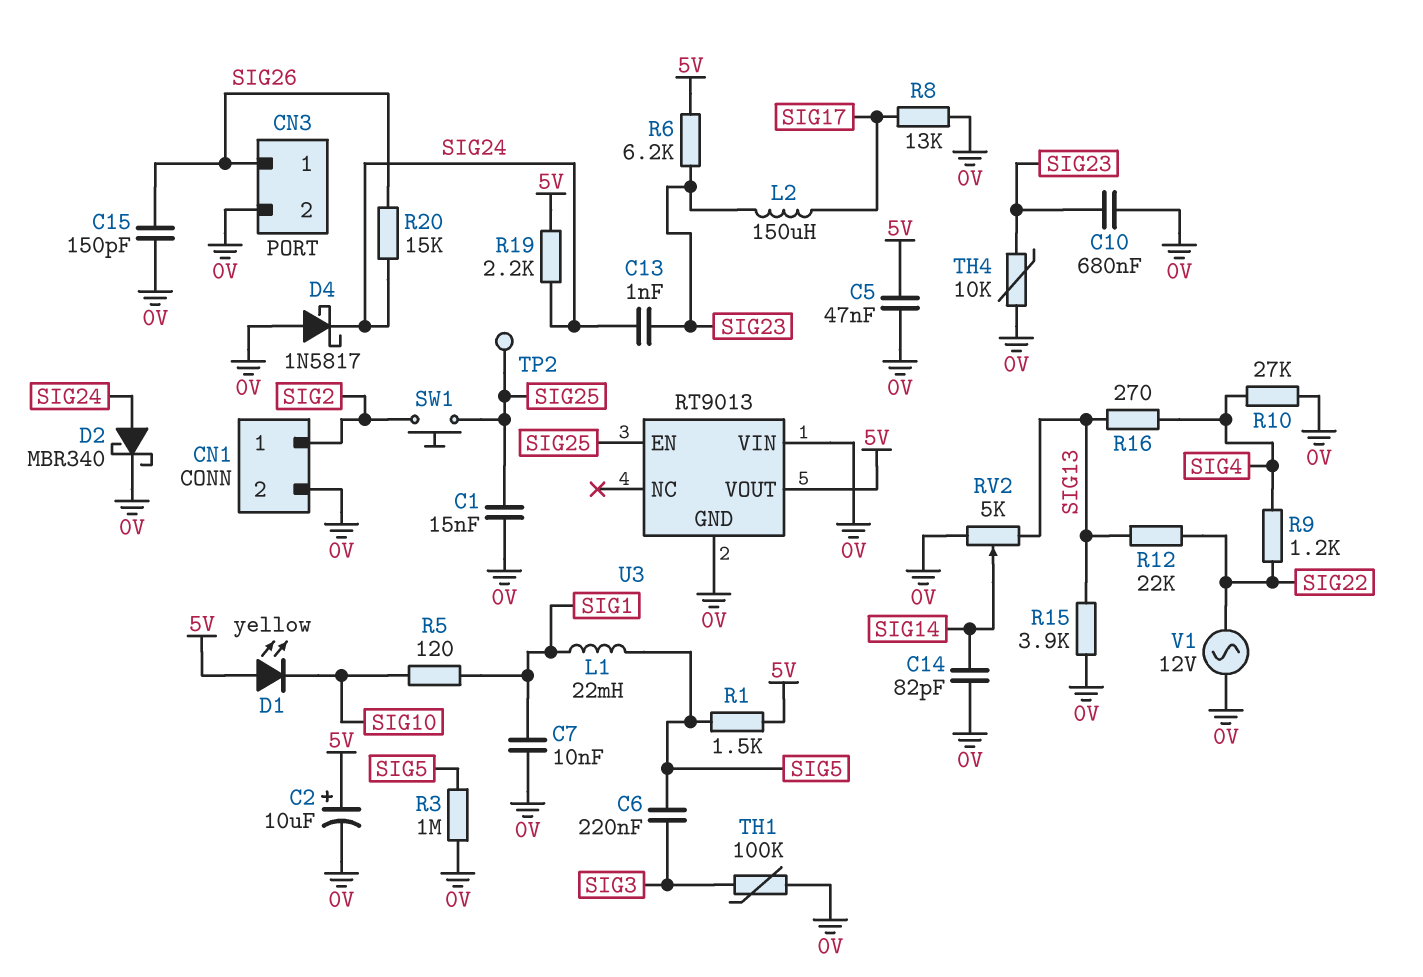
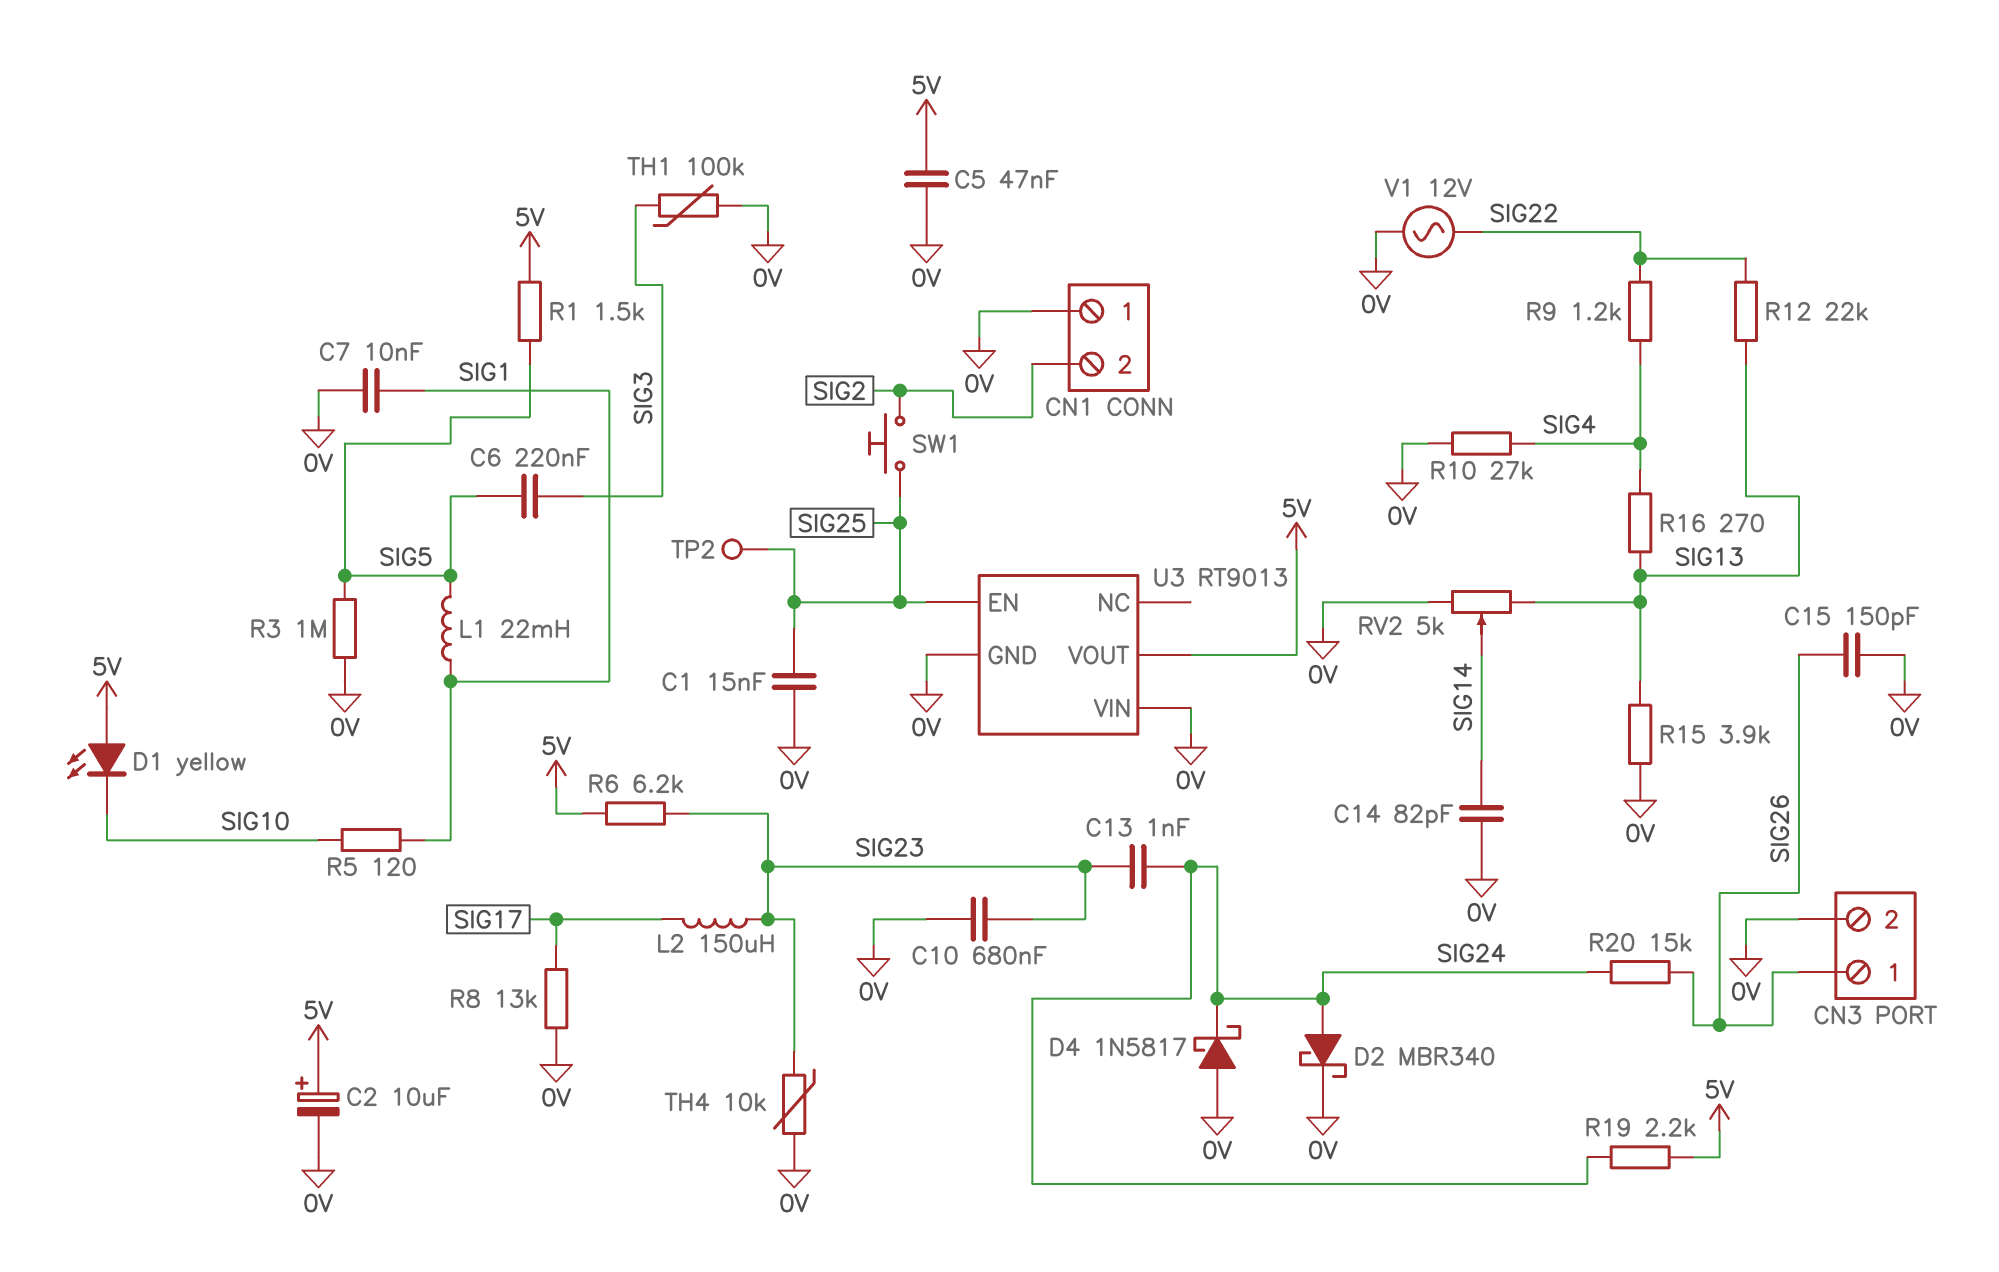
CN1 pin 1: SIG2 -> 0V
CN1 pin 2: 0V -> SIG2

